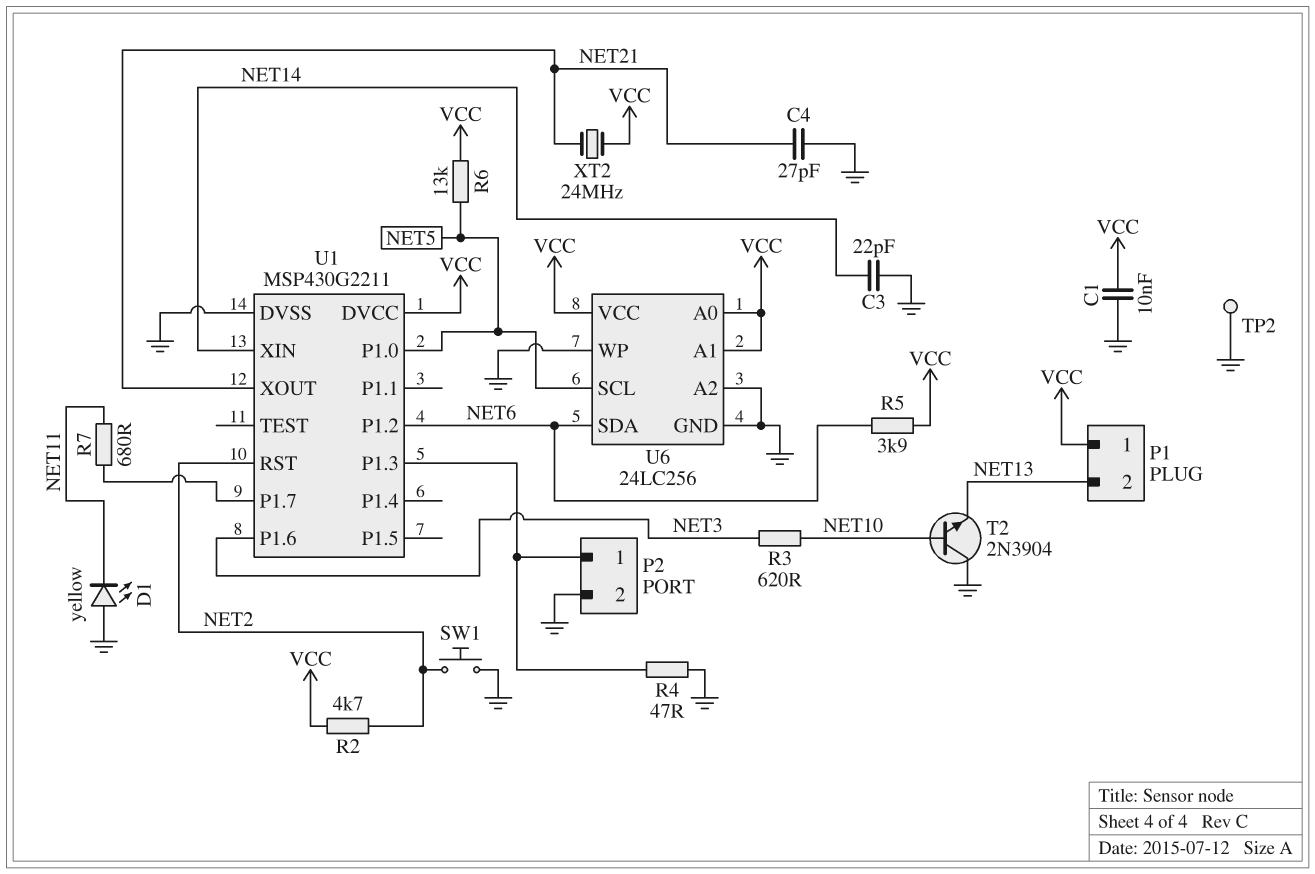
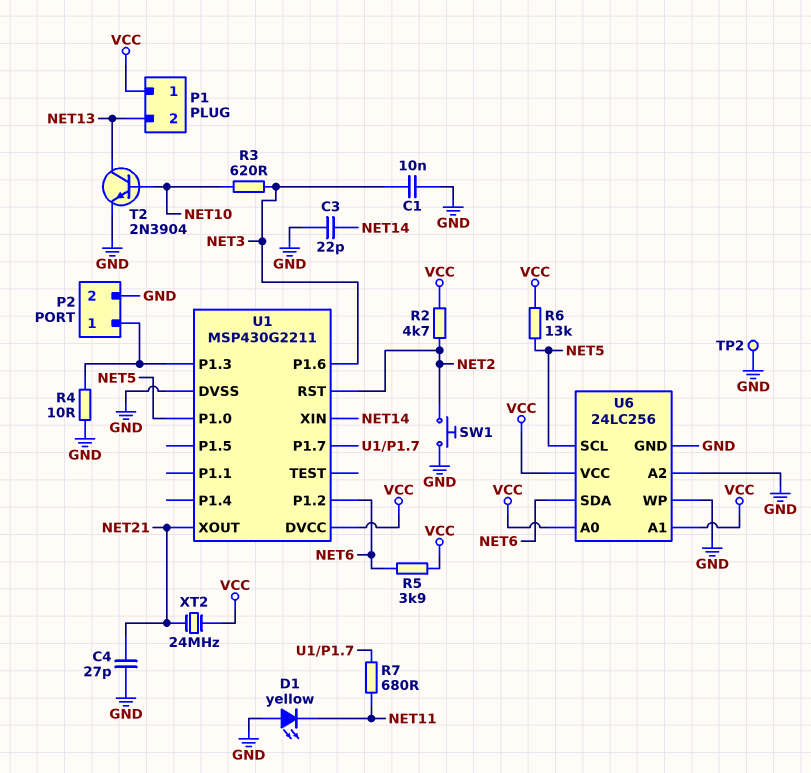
C1: 10nF (GND, VCC) -> 10nF (GND, NET3)
R4: 47 (GND, P2/1) -> 10 (GND, P2/1)
T2: NPN 2N3904 (B NET10, C GND, E NET13) -> NPN 2N3904 (B NET10, C NET13, E GND)

